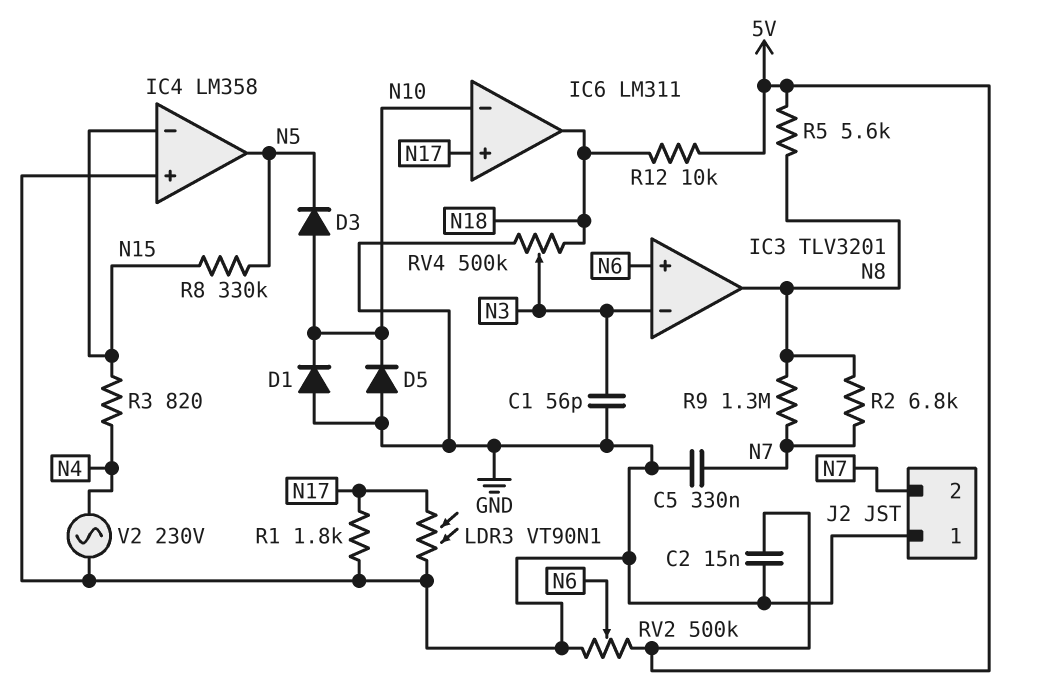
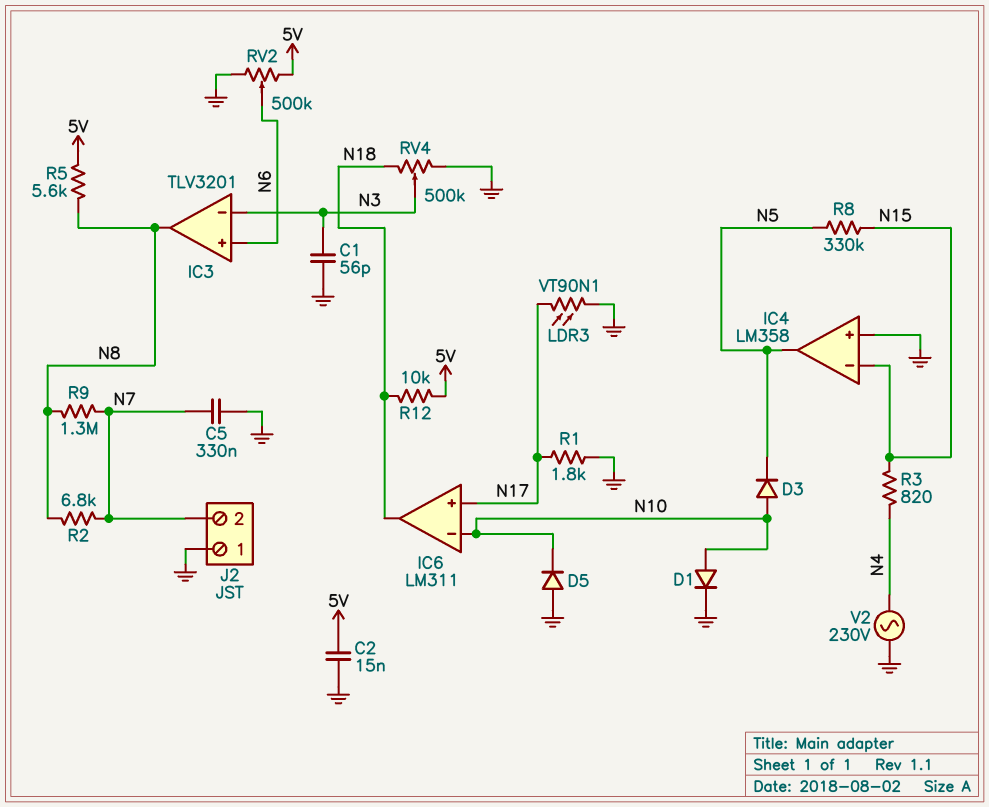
D1: diode (A GND, K N10) -> diode (A N10, K GND)

